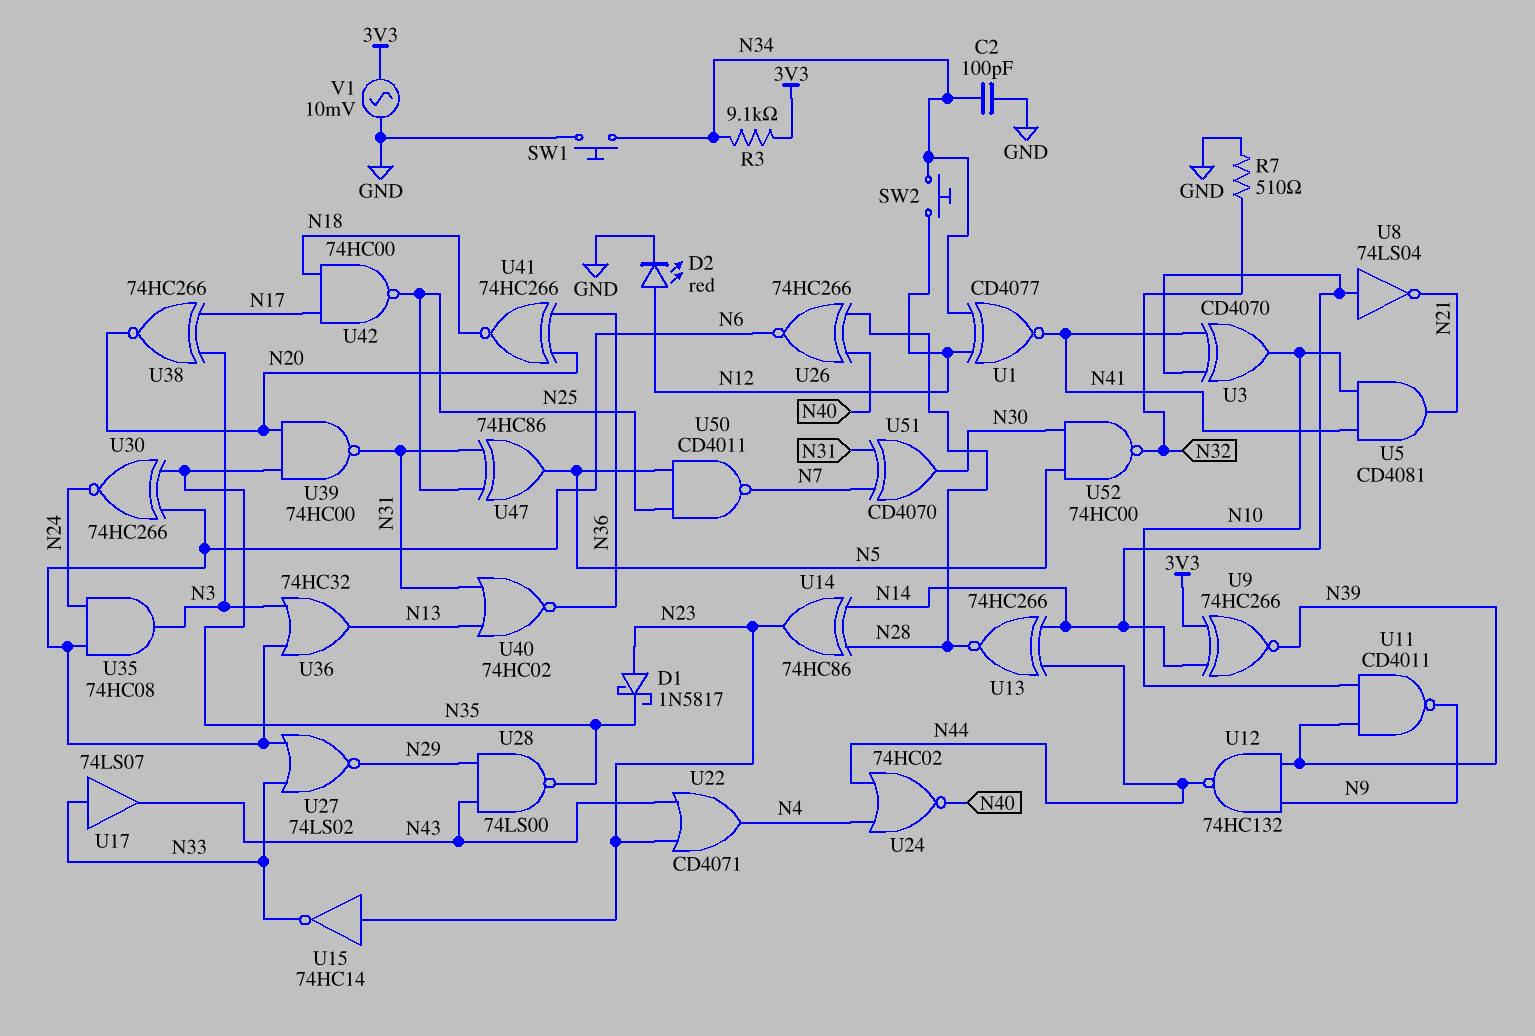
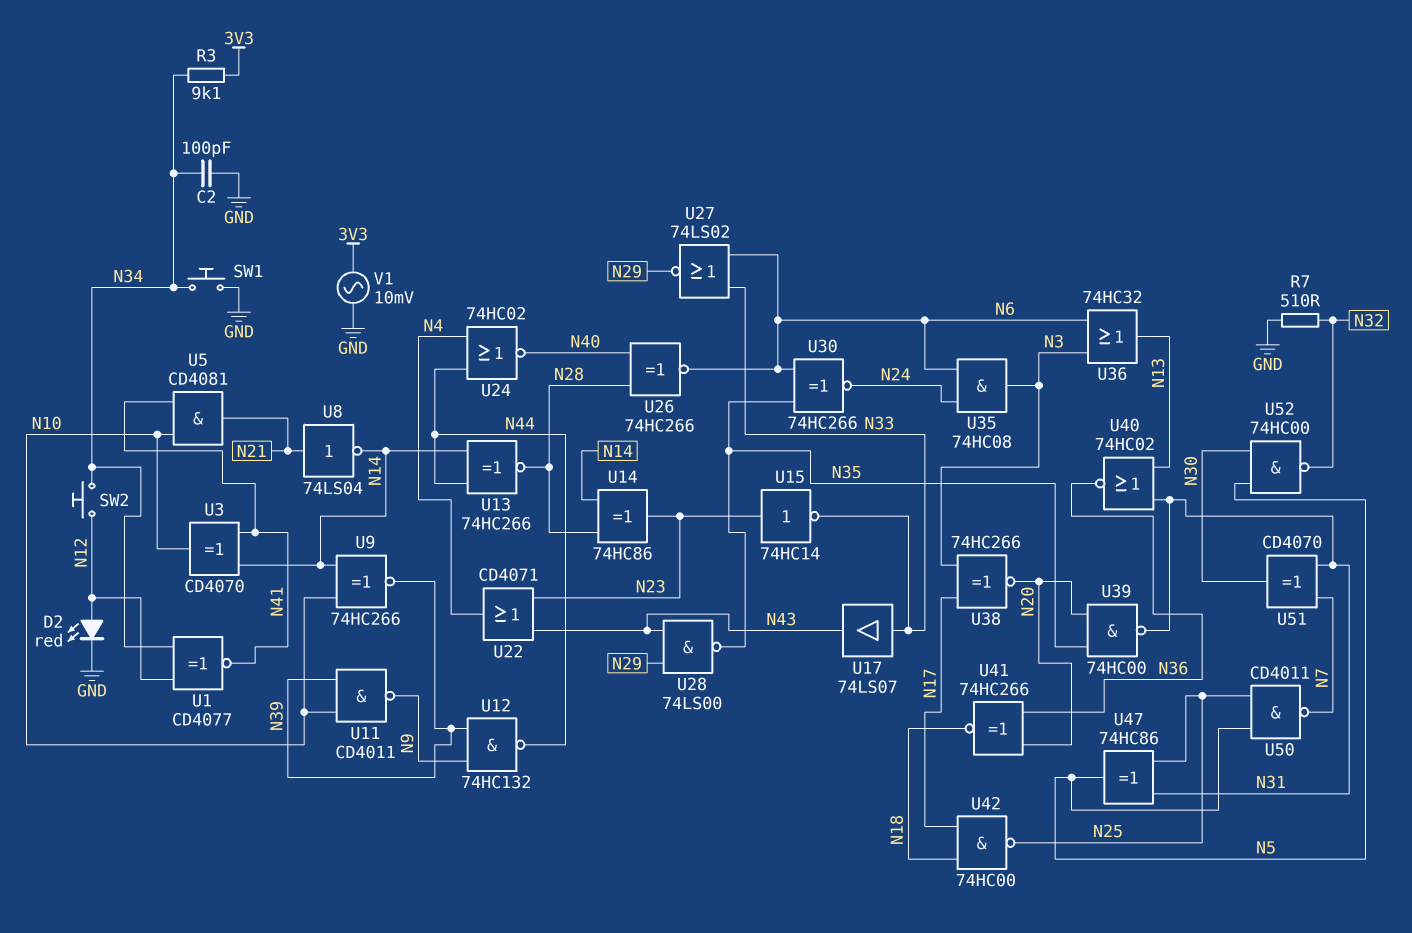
D1: schottky 1N5817 (A N23, K N35) -> none
U8: NOT 74LS04 (in N14, out N21) -> NOT 74LS04 (in N21, out N14)
U9: XNOR 74HC266 (in 3V3, in N14, out N39) -> XNOR 74HC266 (in N10, in N14, out N39)

